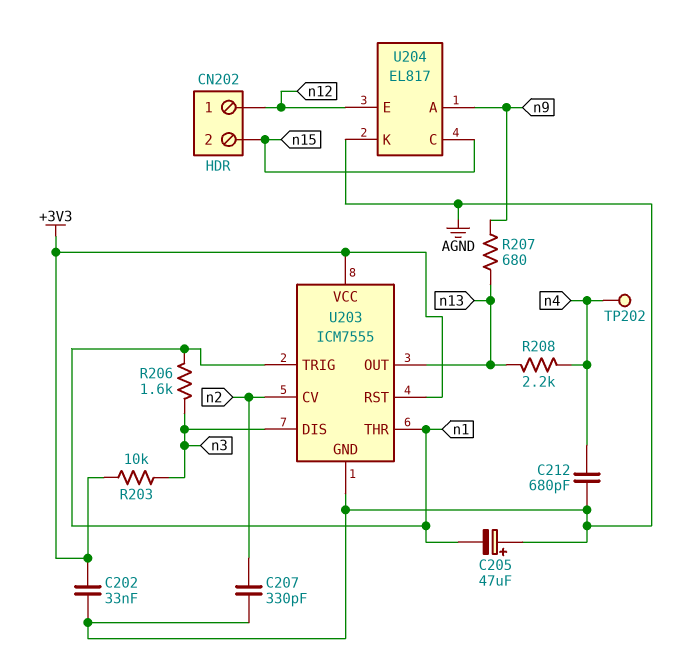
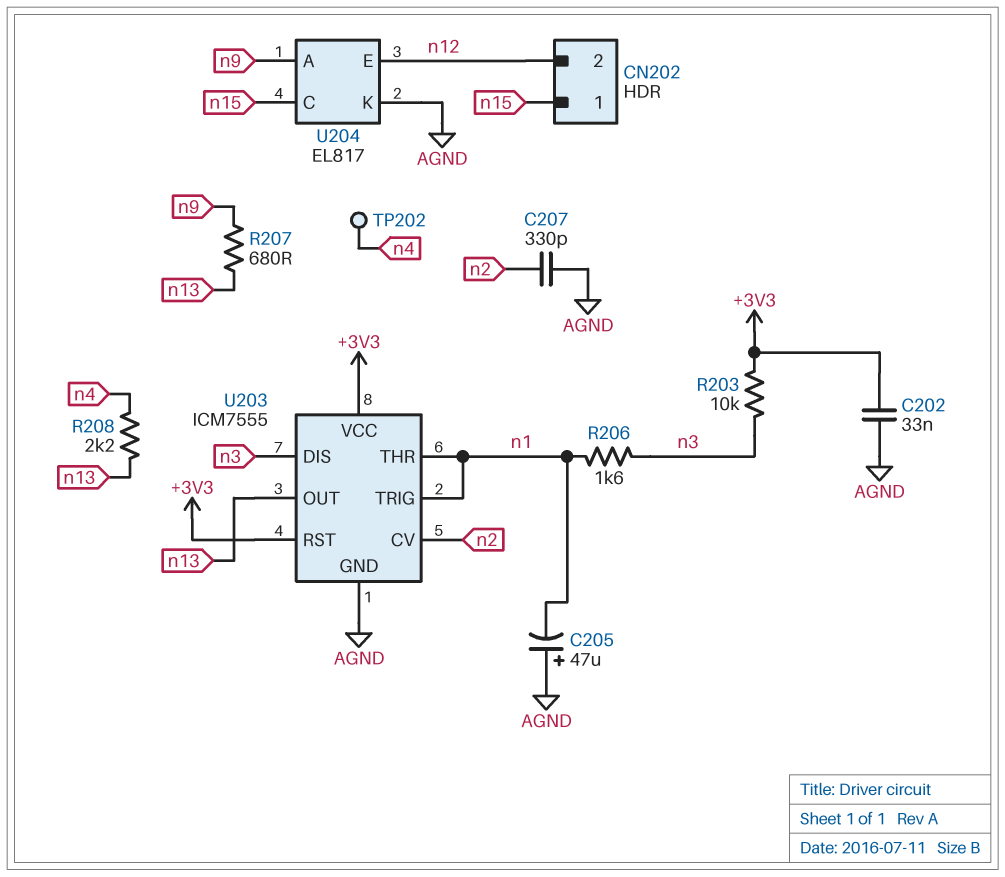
C212: 680pF (AGND, n4) -> none
CN202 pin 1: n12 -> n15
CN202 pin 2: n15 -> n12

